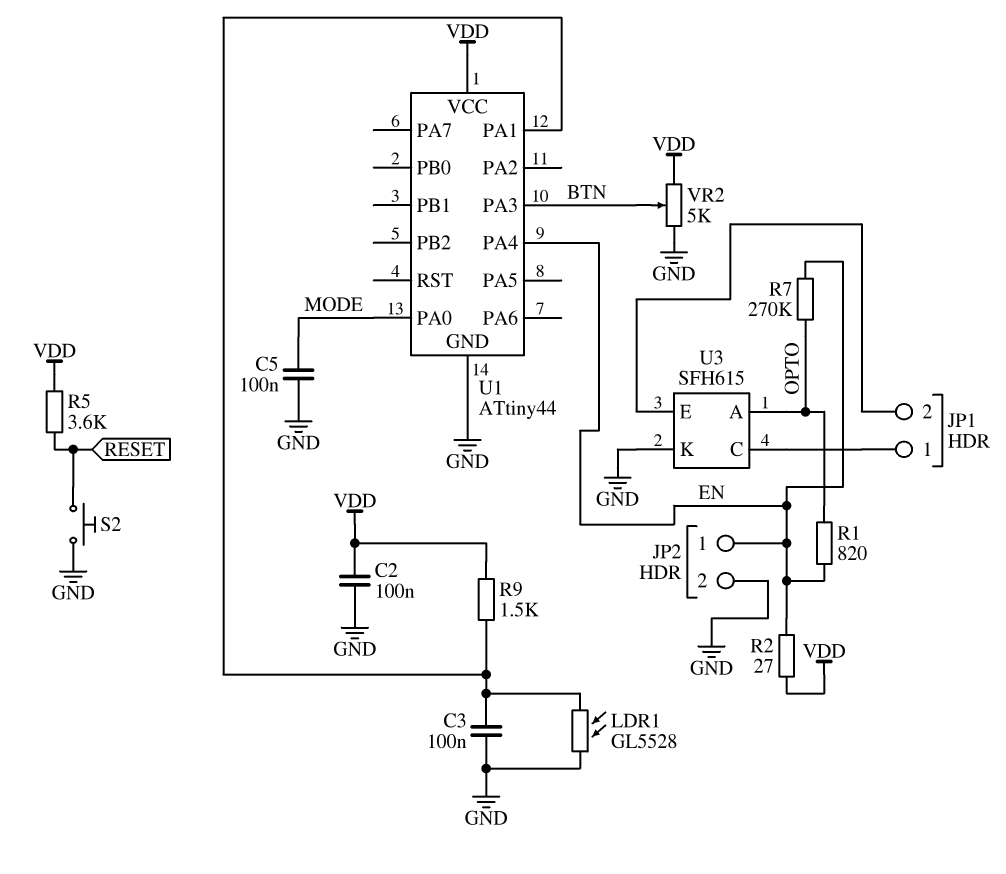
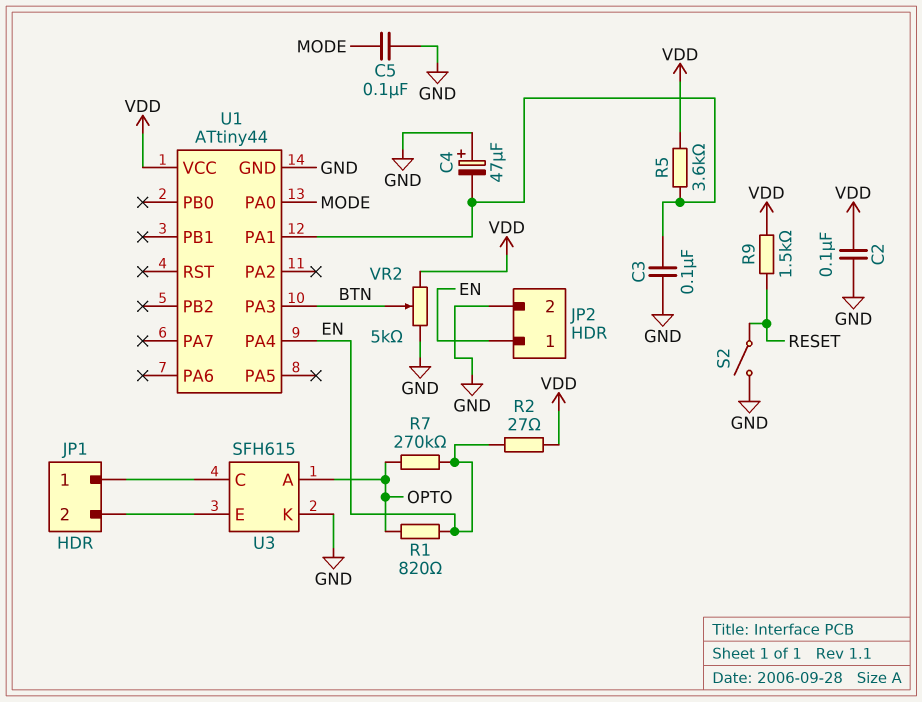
C4: none -> 47uF (plus GND, minus U1/PA1)
LDR1: GL5528 (GND, U1/PA1) -> none
R5: 3.6k (RESET, VDD) -> 3.6k (U1/PA1, VDD)
R9: 1.5k (U1/PA1, VDD) -> 1.5k (RESET, VDD)
S2: button (GND, RESET) -> switch (GND, RESET)

